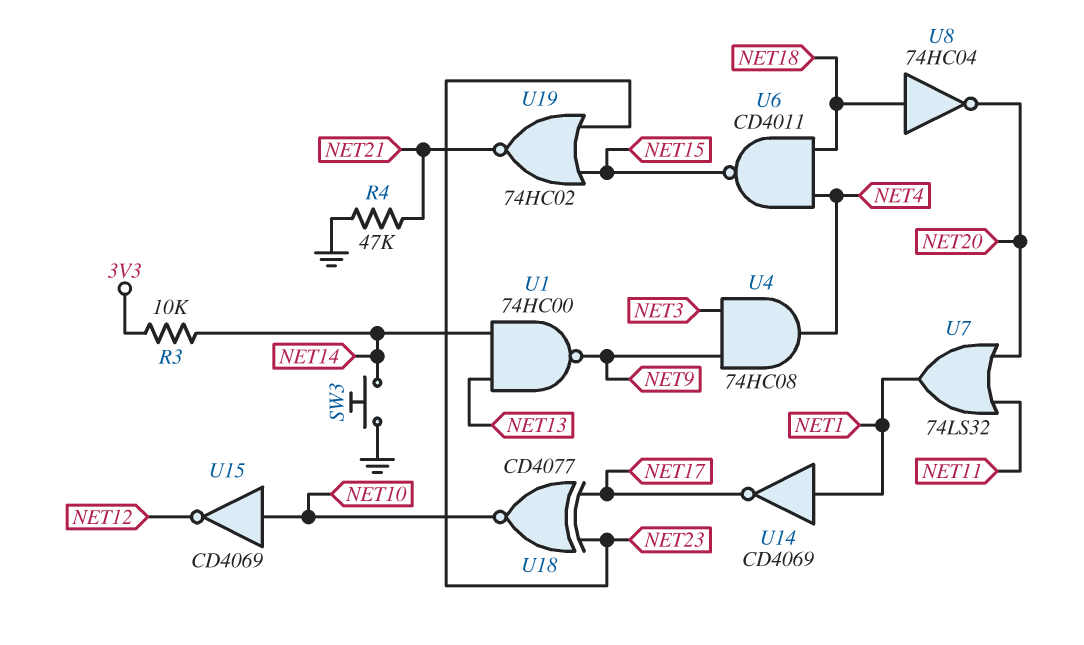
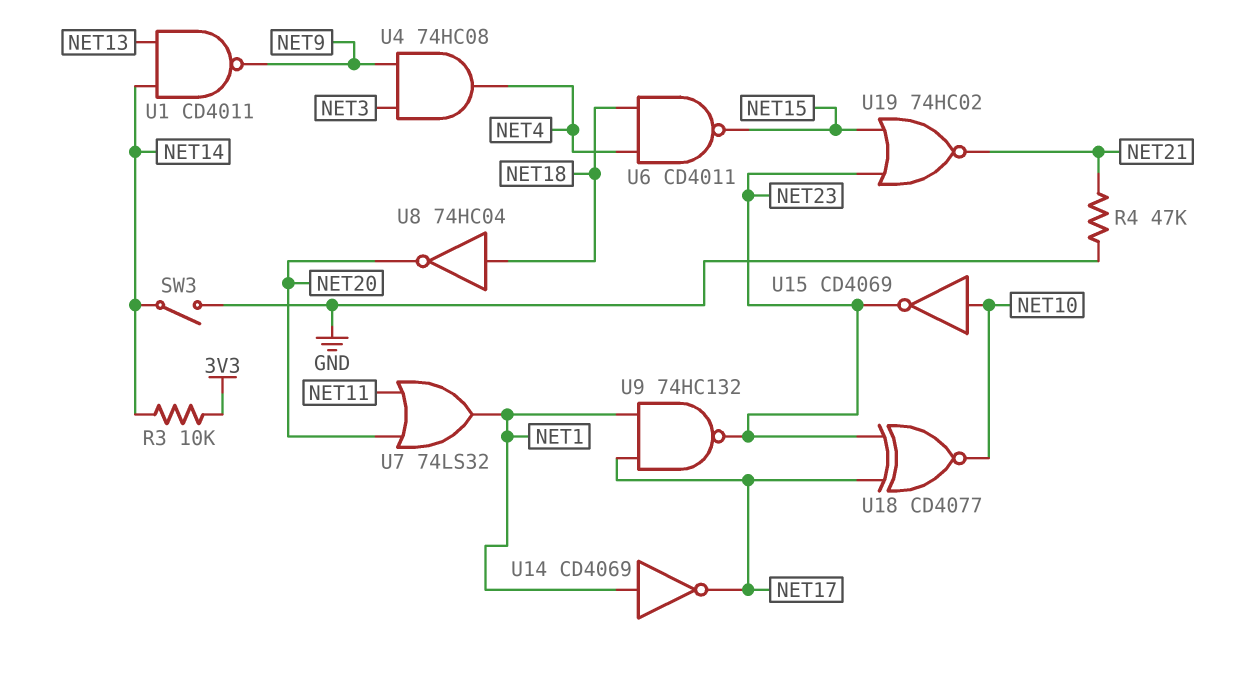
SW3: button (GND, NET14) -> switch (GND, NET14)
U1: NAND 74HC00 (in NET13, in NET14, out NET9) -> NAND CD4011 (in NET13, in NET14, out NET9)
U9: none -> NAND 74HC132 (in NET1, in NET17, out NET23)
U15: NOT CD4069 (in NET10, out NET12) -> NOT CD4069 (in NET10, out NET23)

